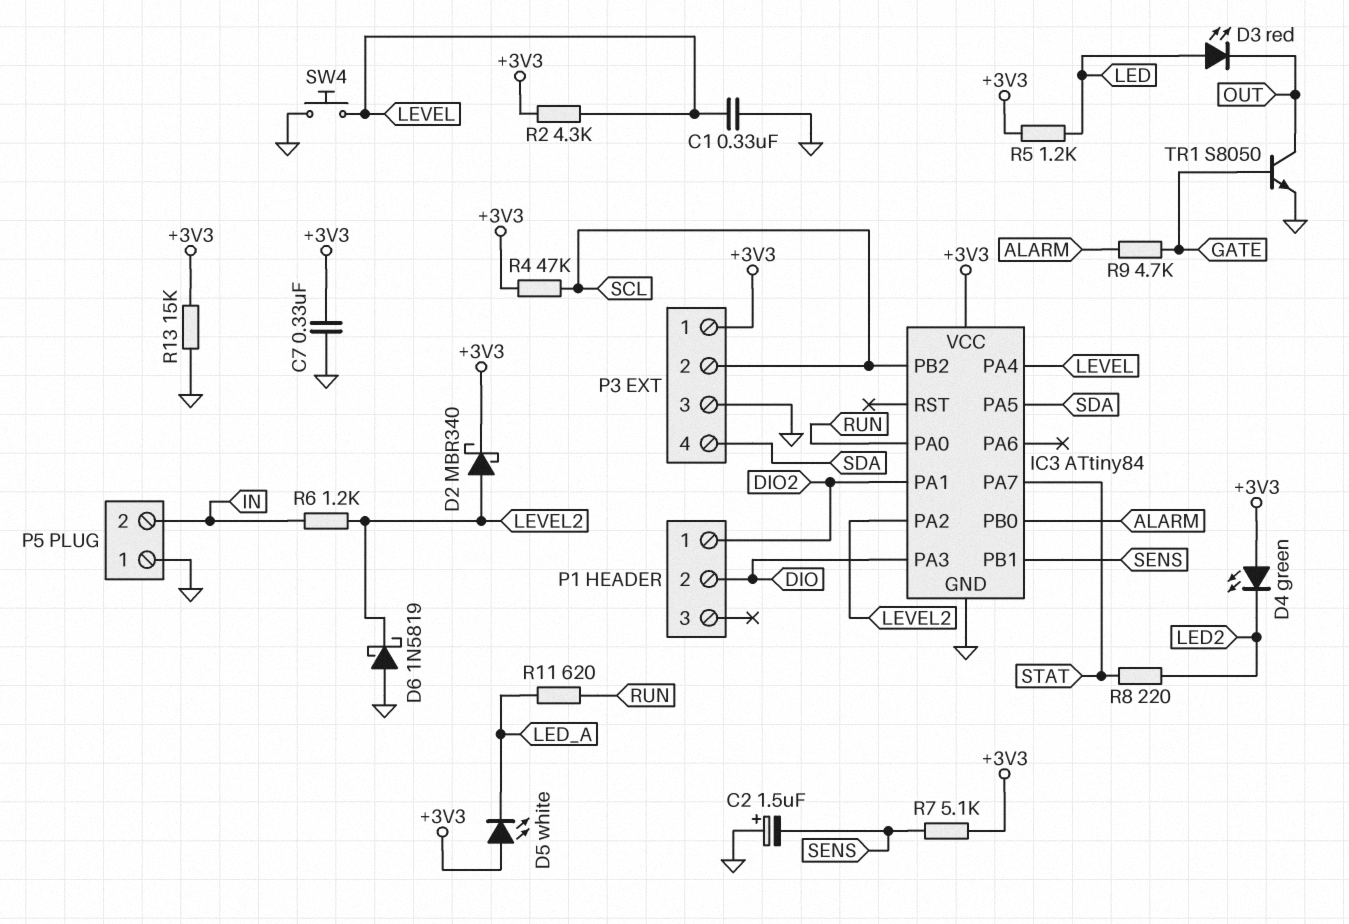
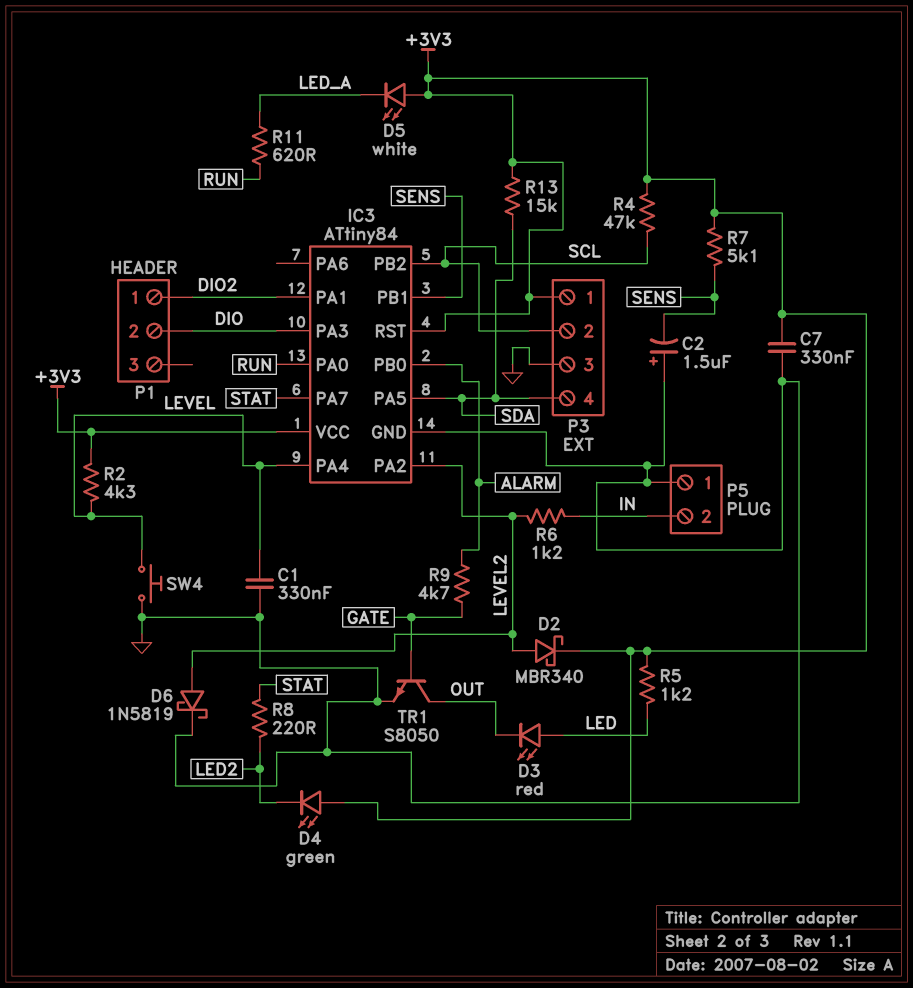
D6: schottky 1N5819 (A GND, K LEVEL2) -> schottky 1N5819 (A LEVEL2, K GND)
IC3 pin RST: none -> +3V3
R13: 15k (+3V3, GND) -> 15k (+3V3, SDA)

